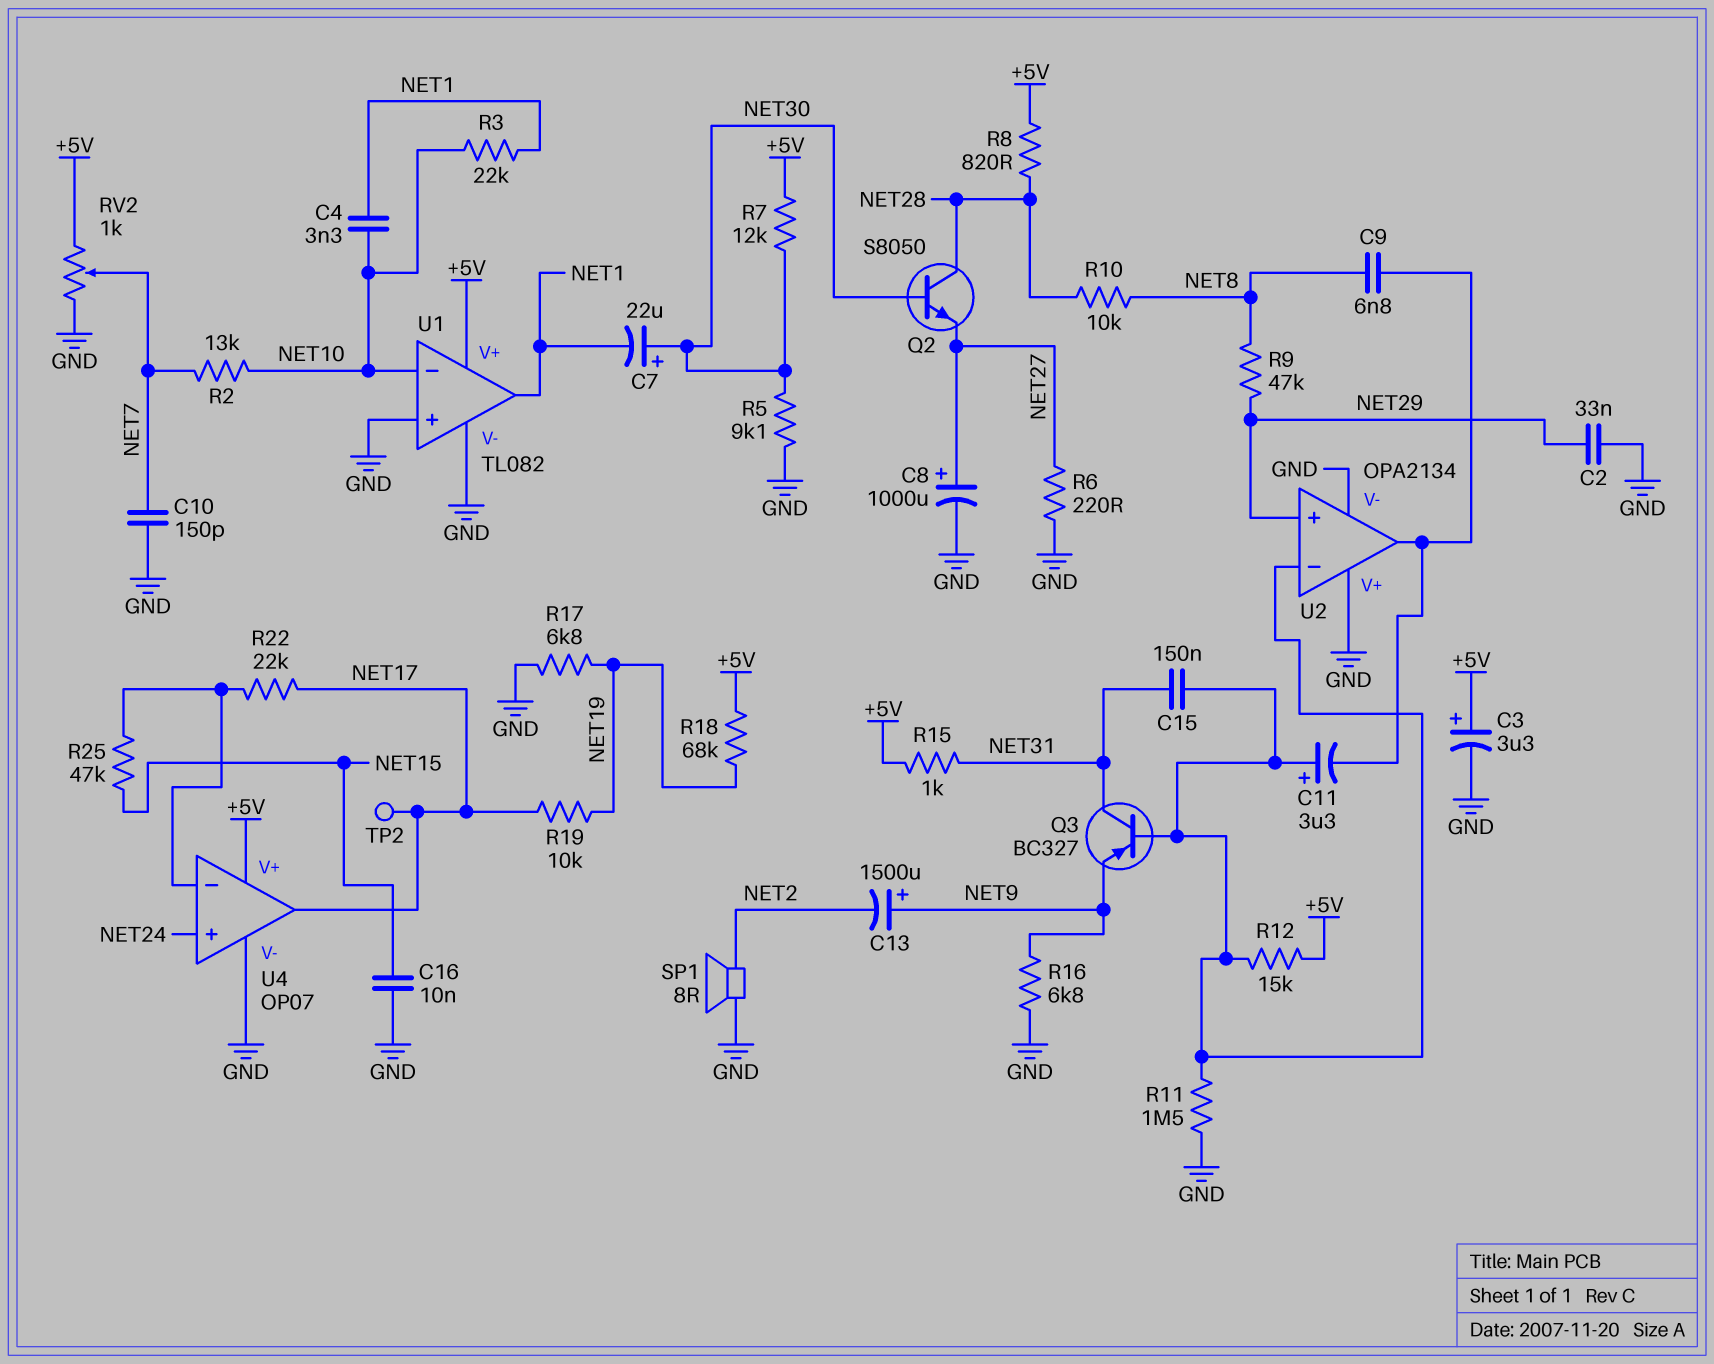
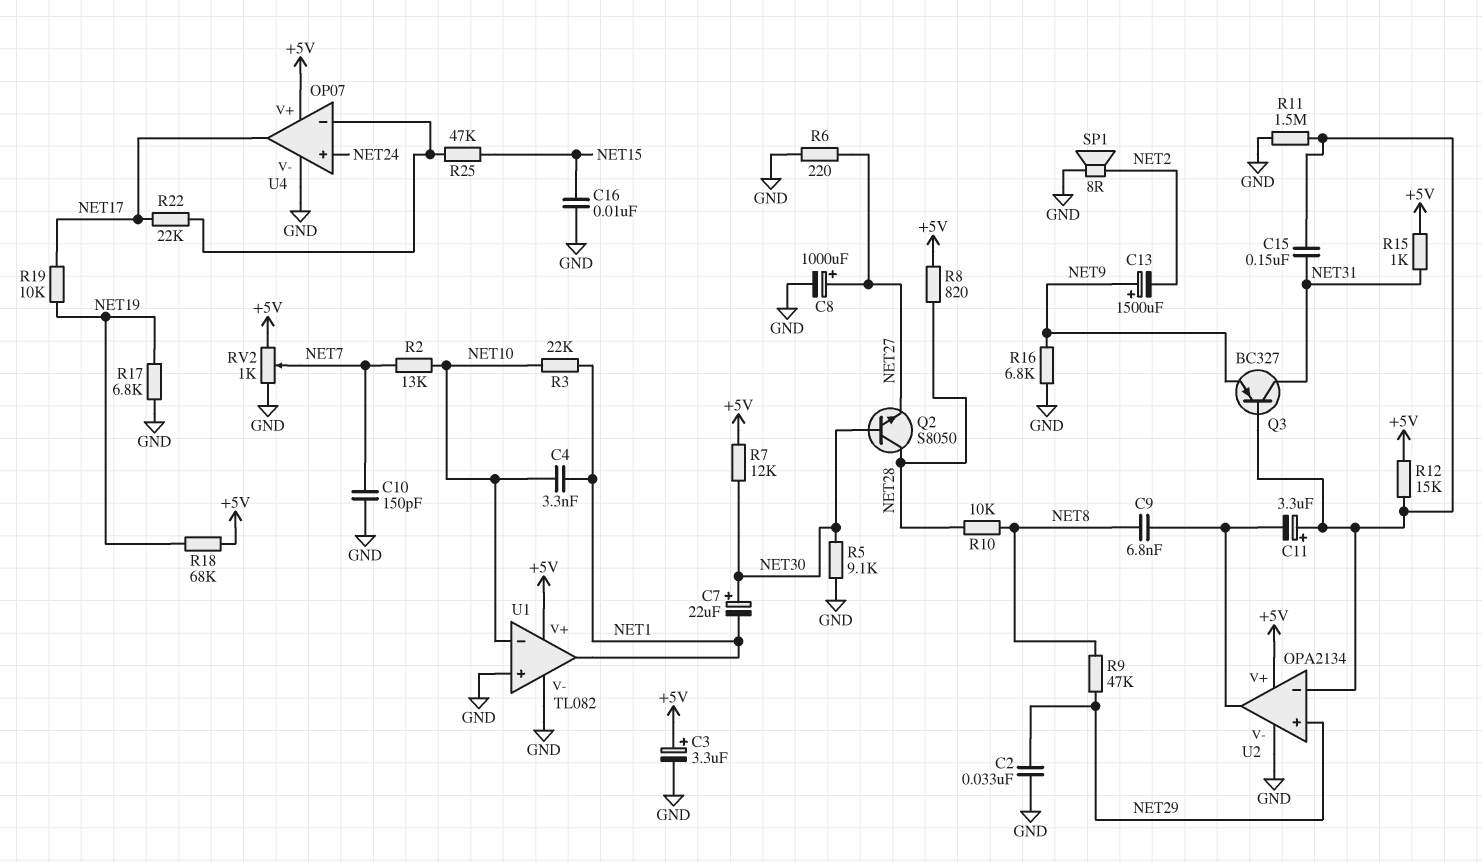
TP2: test point (NET17) -> none
U2 pin V+: GND -> +5V

